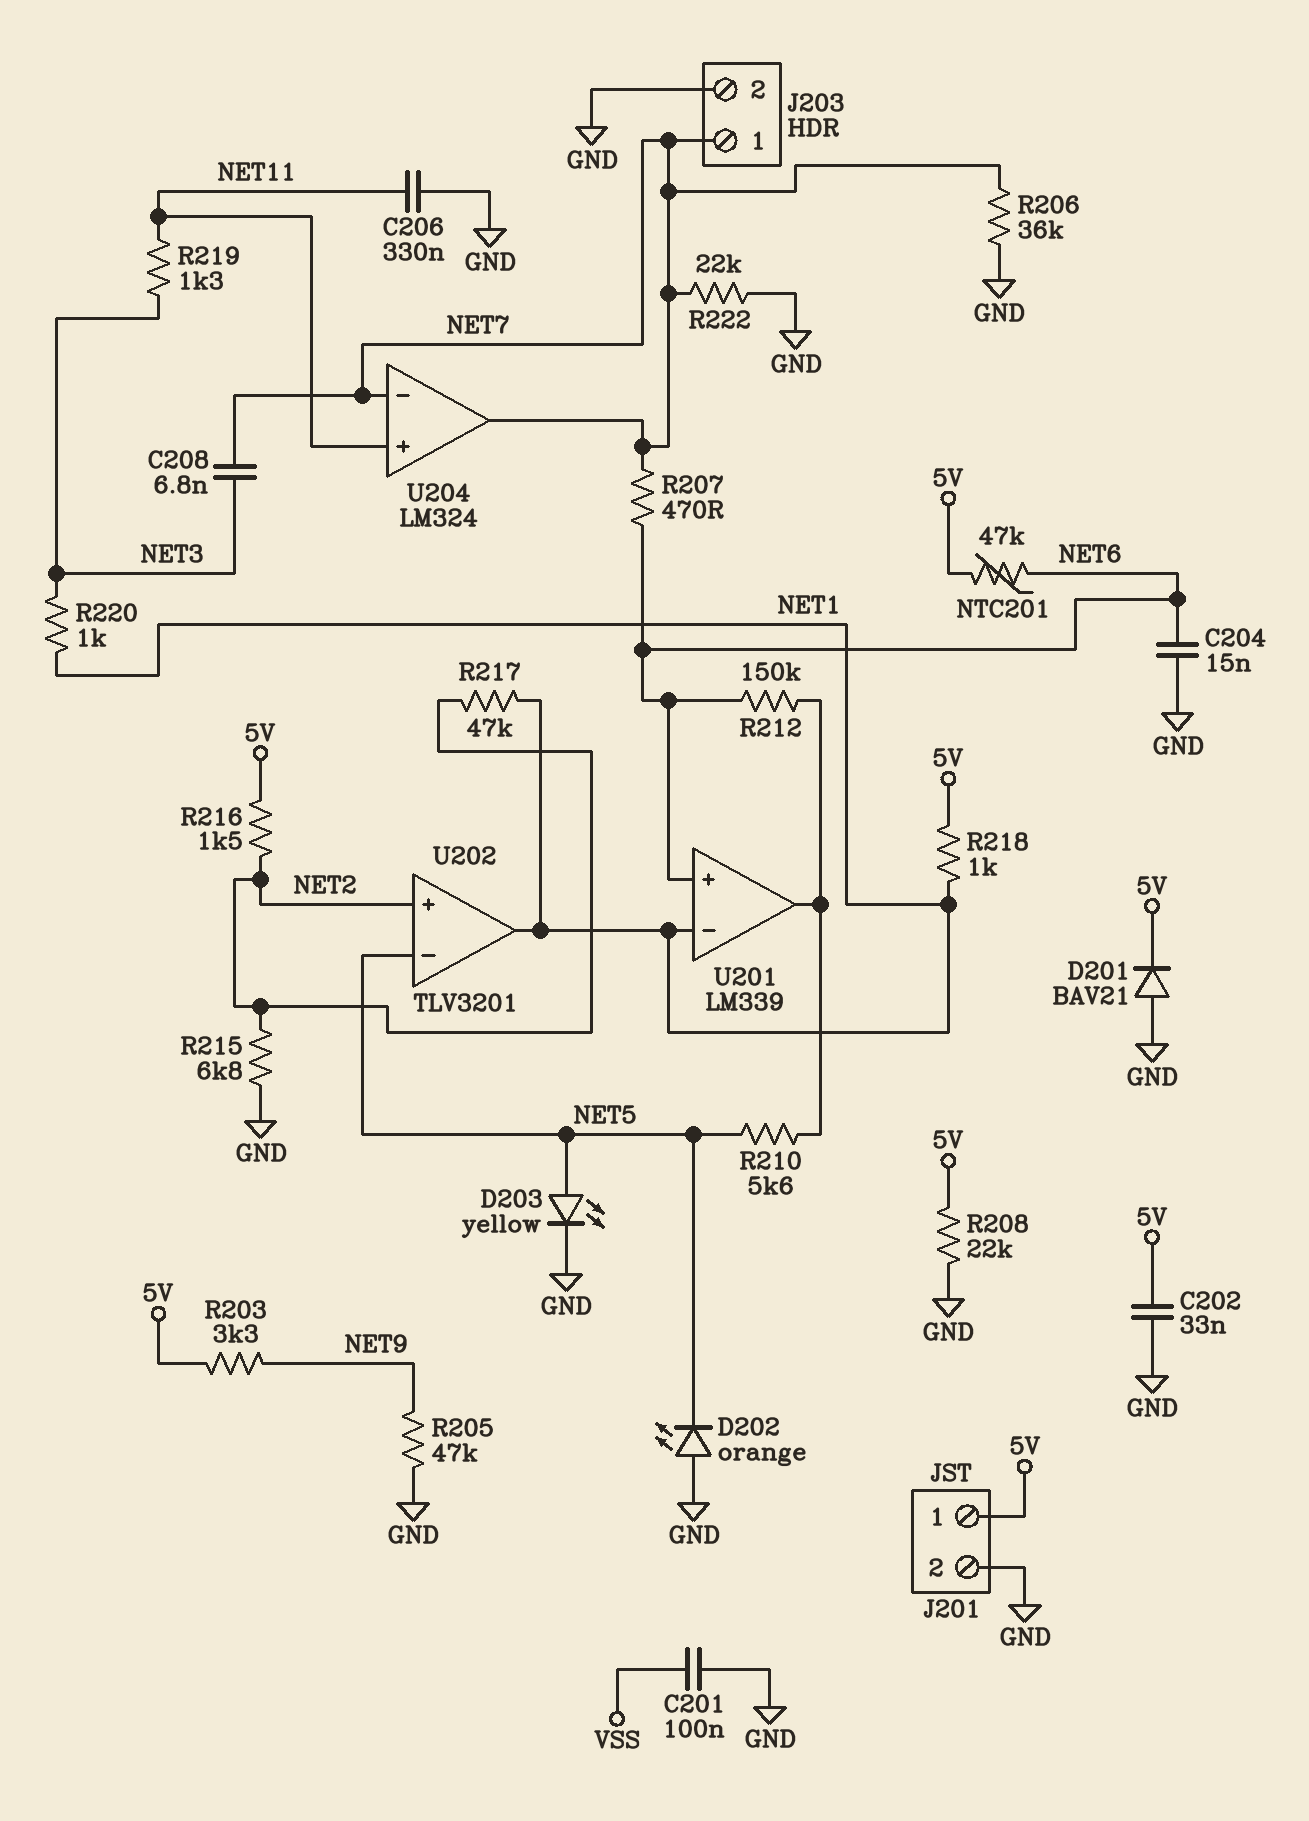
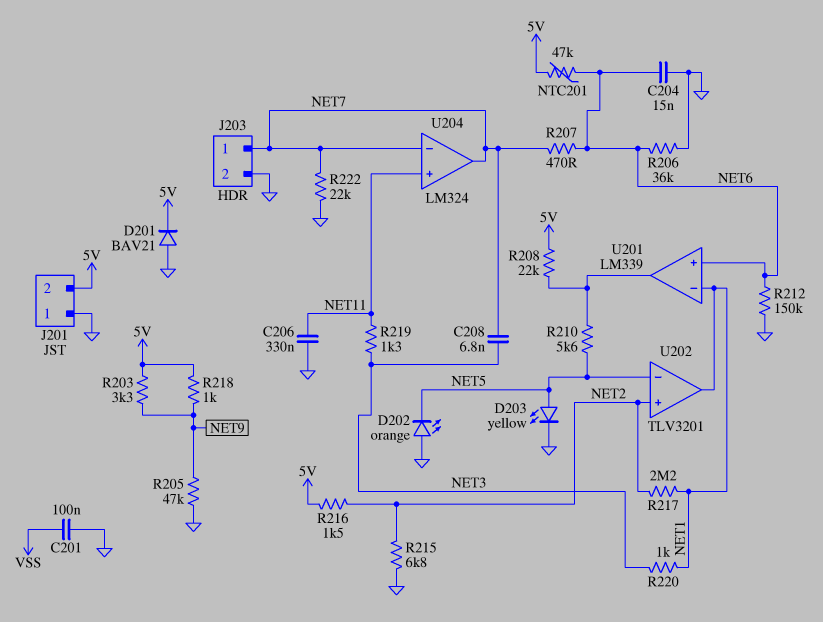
C202: 33nF (5V, GND) -> none
J201 pin 1: 5V -> GND
J201 pin 2: GND -> 5V
R206: 36k (GND, NET7) -> 36k (GND, NET6)
R208: 22k (5V, GND) -> 22k (5V, U201/out)
R212: 150k (NET6, U201/out) -> 150k (GND, NET6)
R217: 47k (NET1, NET2) -> 2.2M (NET1, NET2)
R218: 1k (5V, NET1) -> 1k (5V, NET9)

